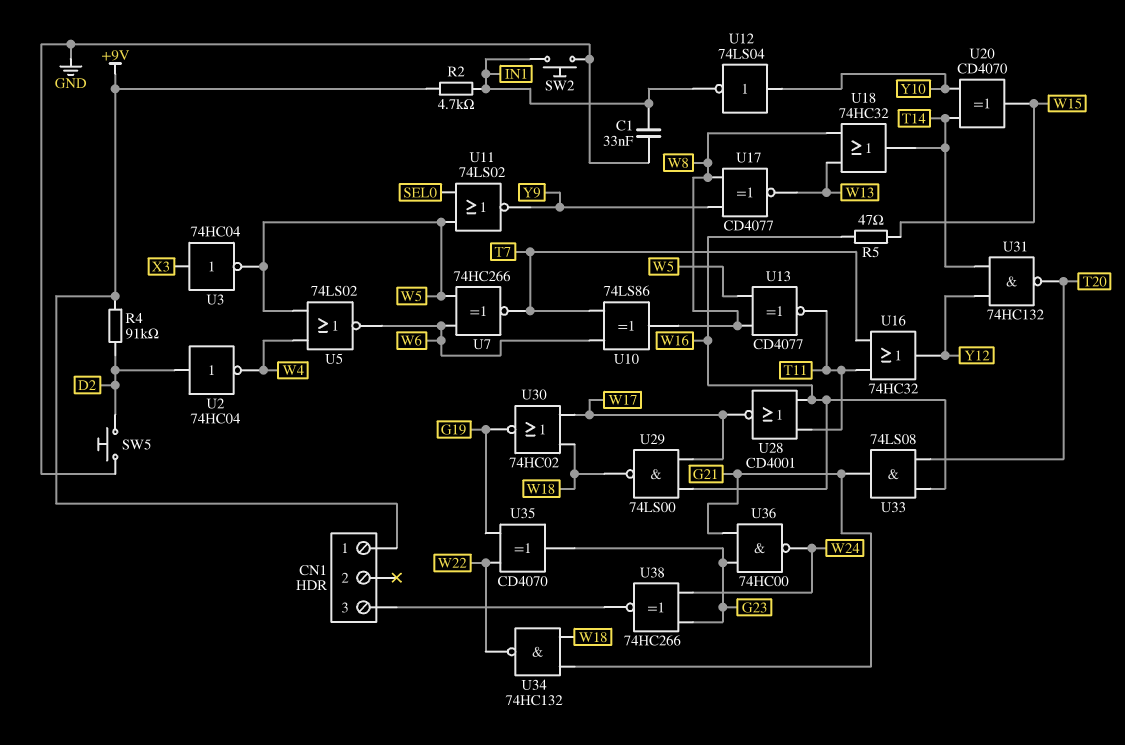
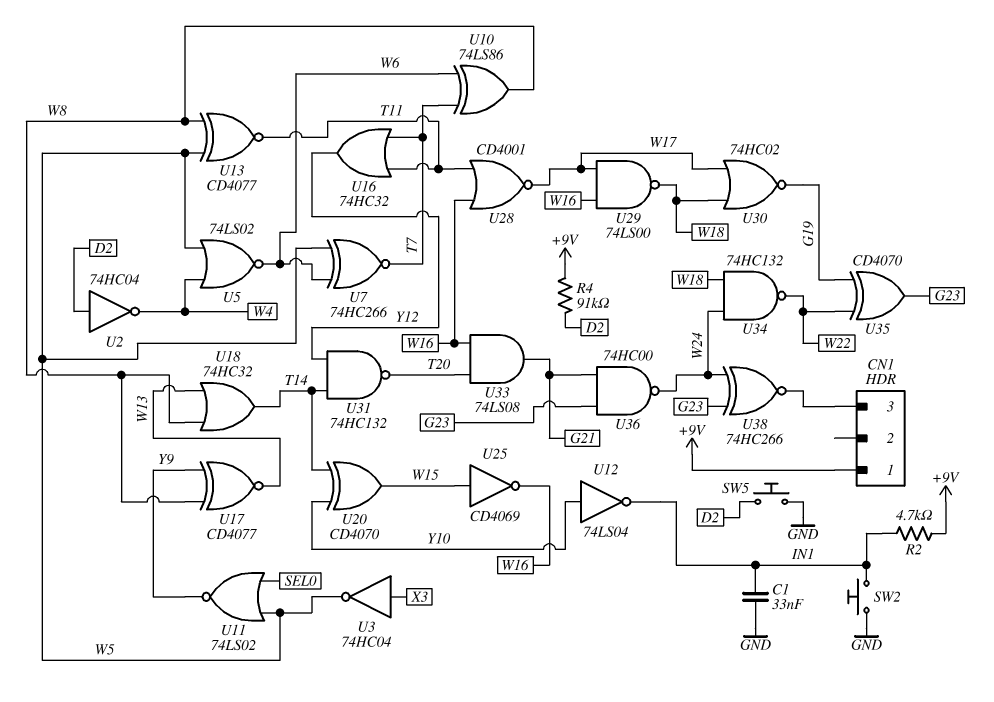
R5: 47 (W15, W16) -> none
U25: none -> NOT CD4069 (in W15, out W16)
U34: NAND 74HC132 (in G21, in W18, out W22) -> NAND 74HC132 (in W18, in W24, out W22)

